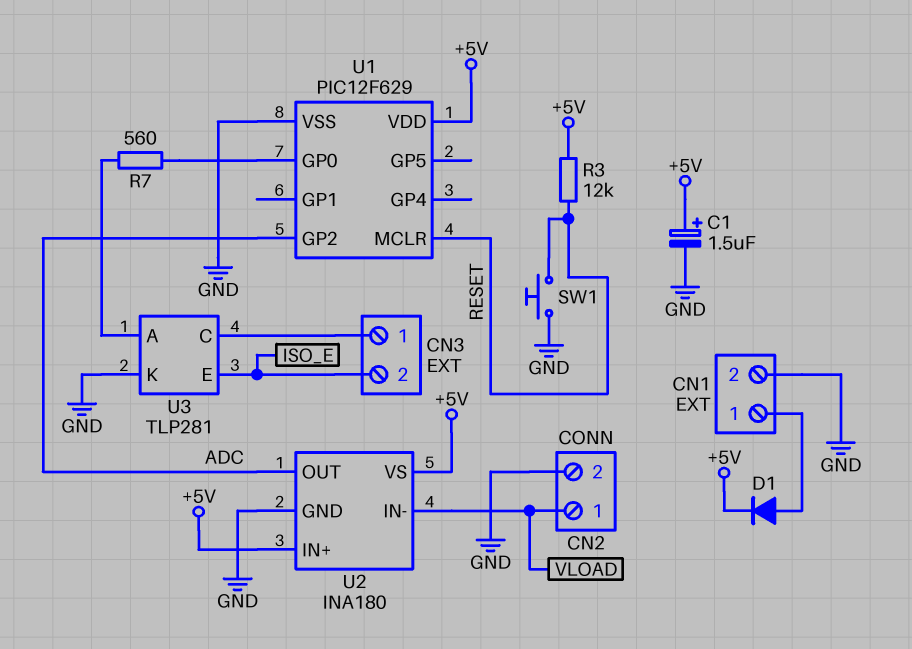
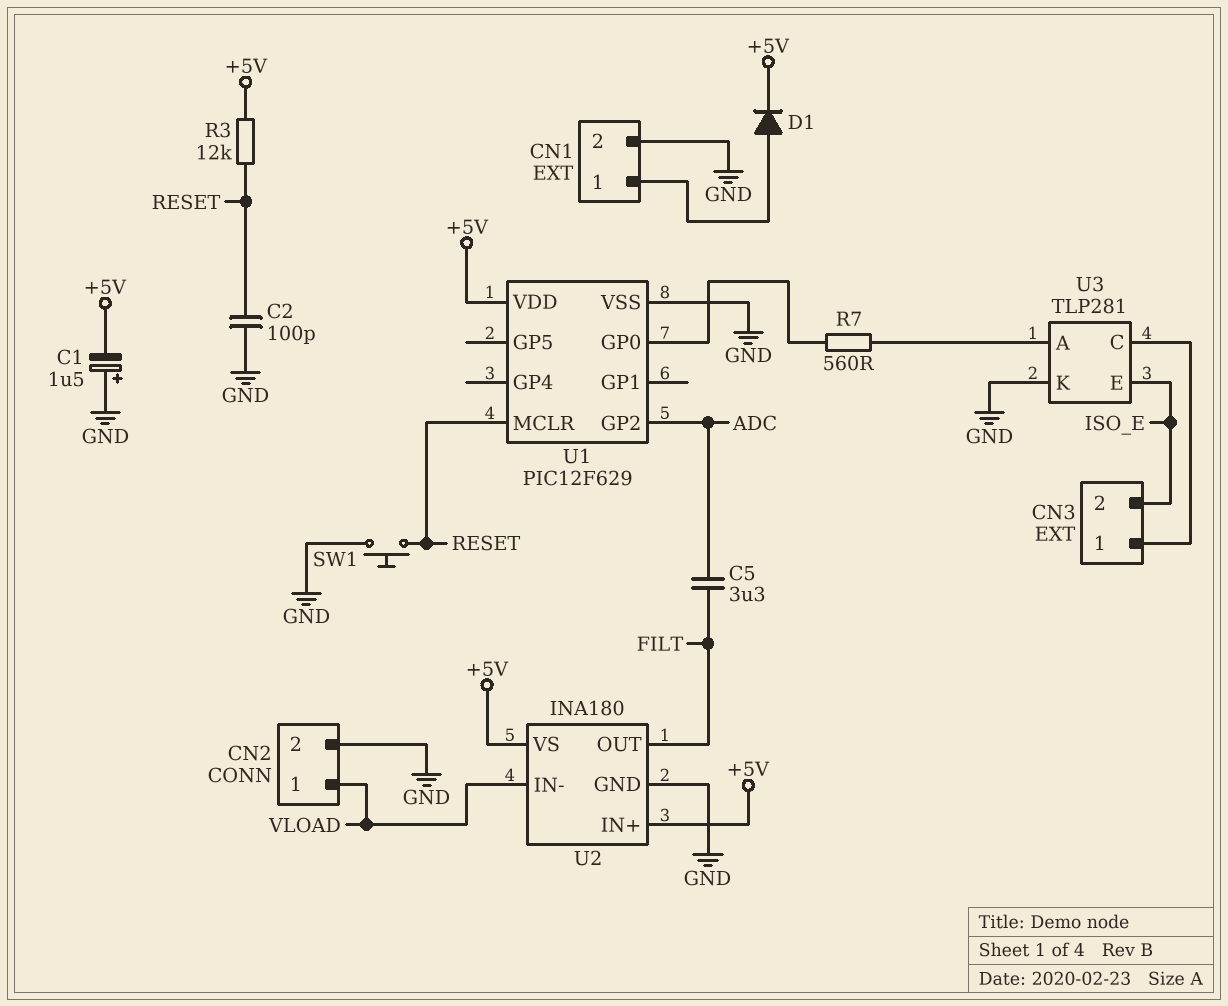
C1: 1.5uF (plus +5V, minus GND) -> 1.5uF (plus GND, minus +5V)
C2: none -> 100pF (GND, RESET)
C5: none -> 3.3uF (ADC, FILT)
U2 pin OUT: ADC -> FILT

